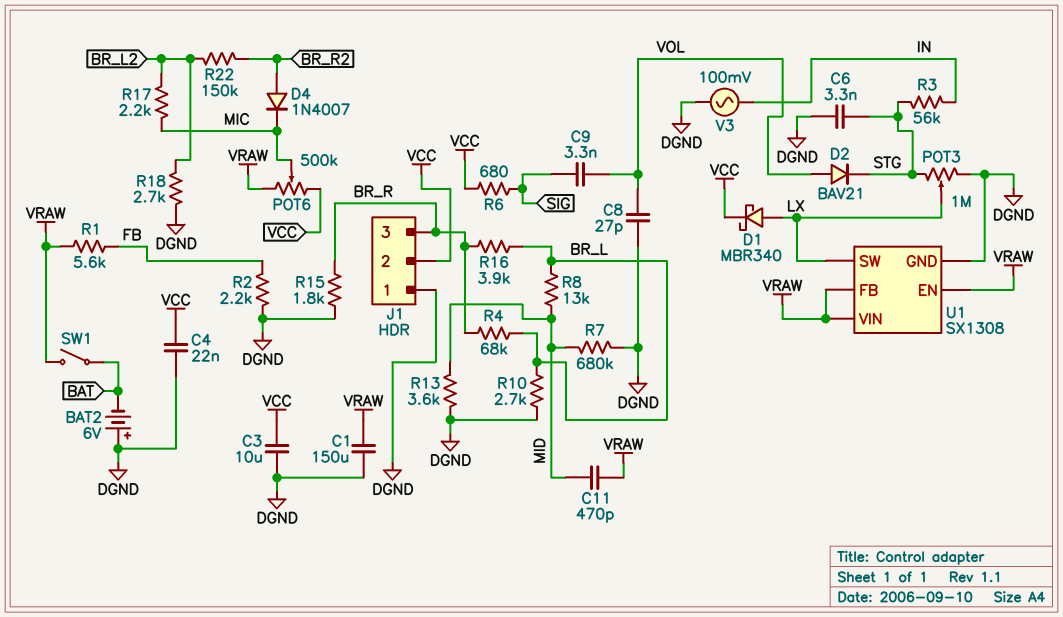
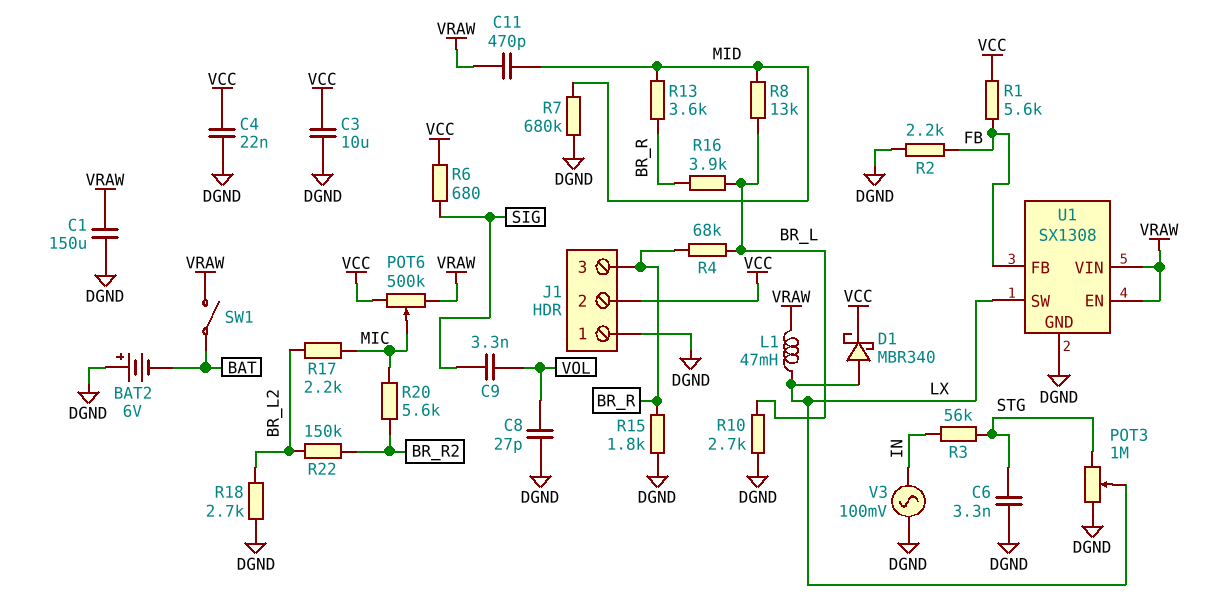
D2: diode BAV21 (A VOL, K STG) -> none
D4: diode 1N4007 (A BR_R2, K MIC) -> none
L1: none -> 47mH (LX, VRAW)
R1: 5.6k (FB, VRAW) -> 5.6k (FB, VCC)
R13: 3.6k (DGND, MID) -> 3.6k (BR_R, MID)
R20: none -> 5.6k (BR_R2, MIC)
U1 pin FB: VRAW -> FB

